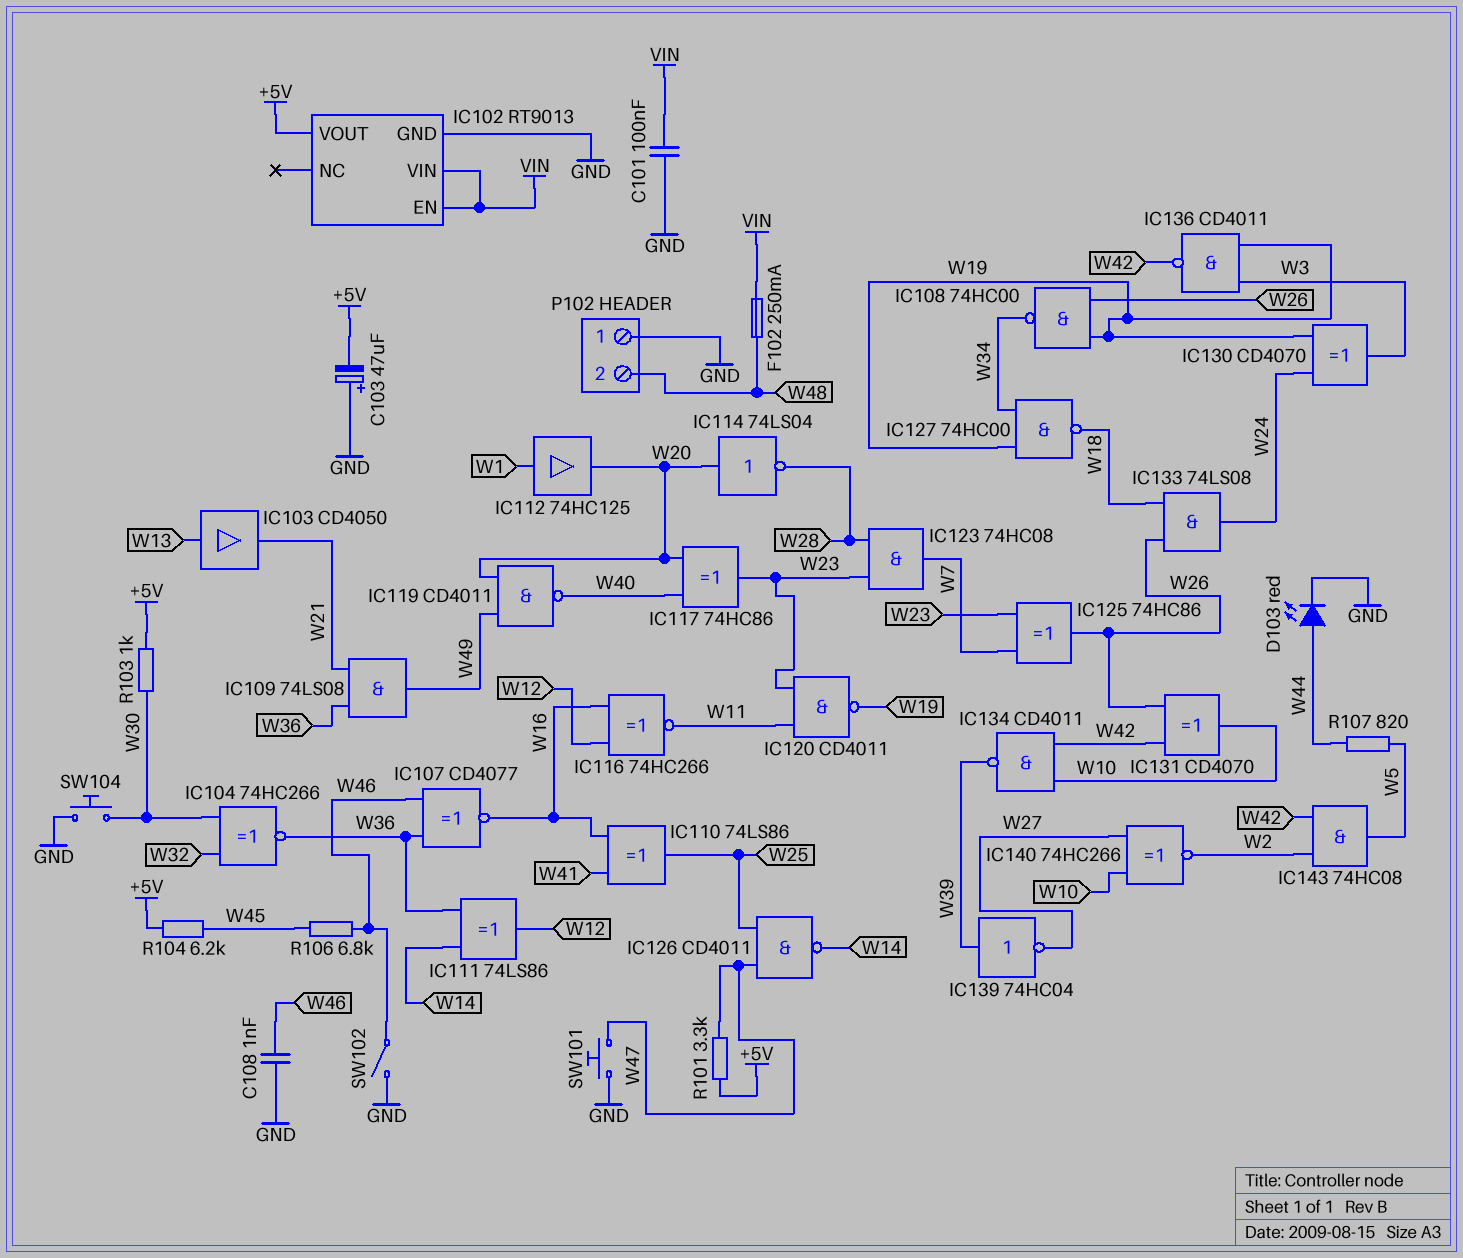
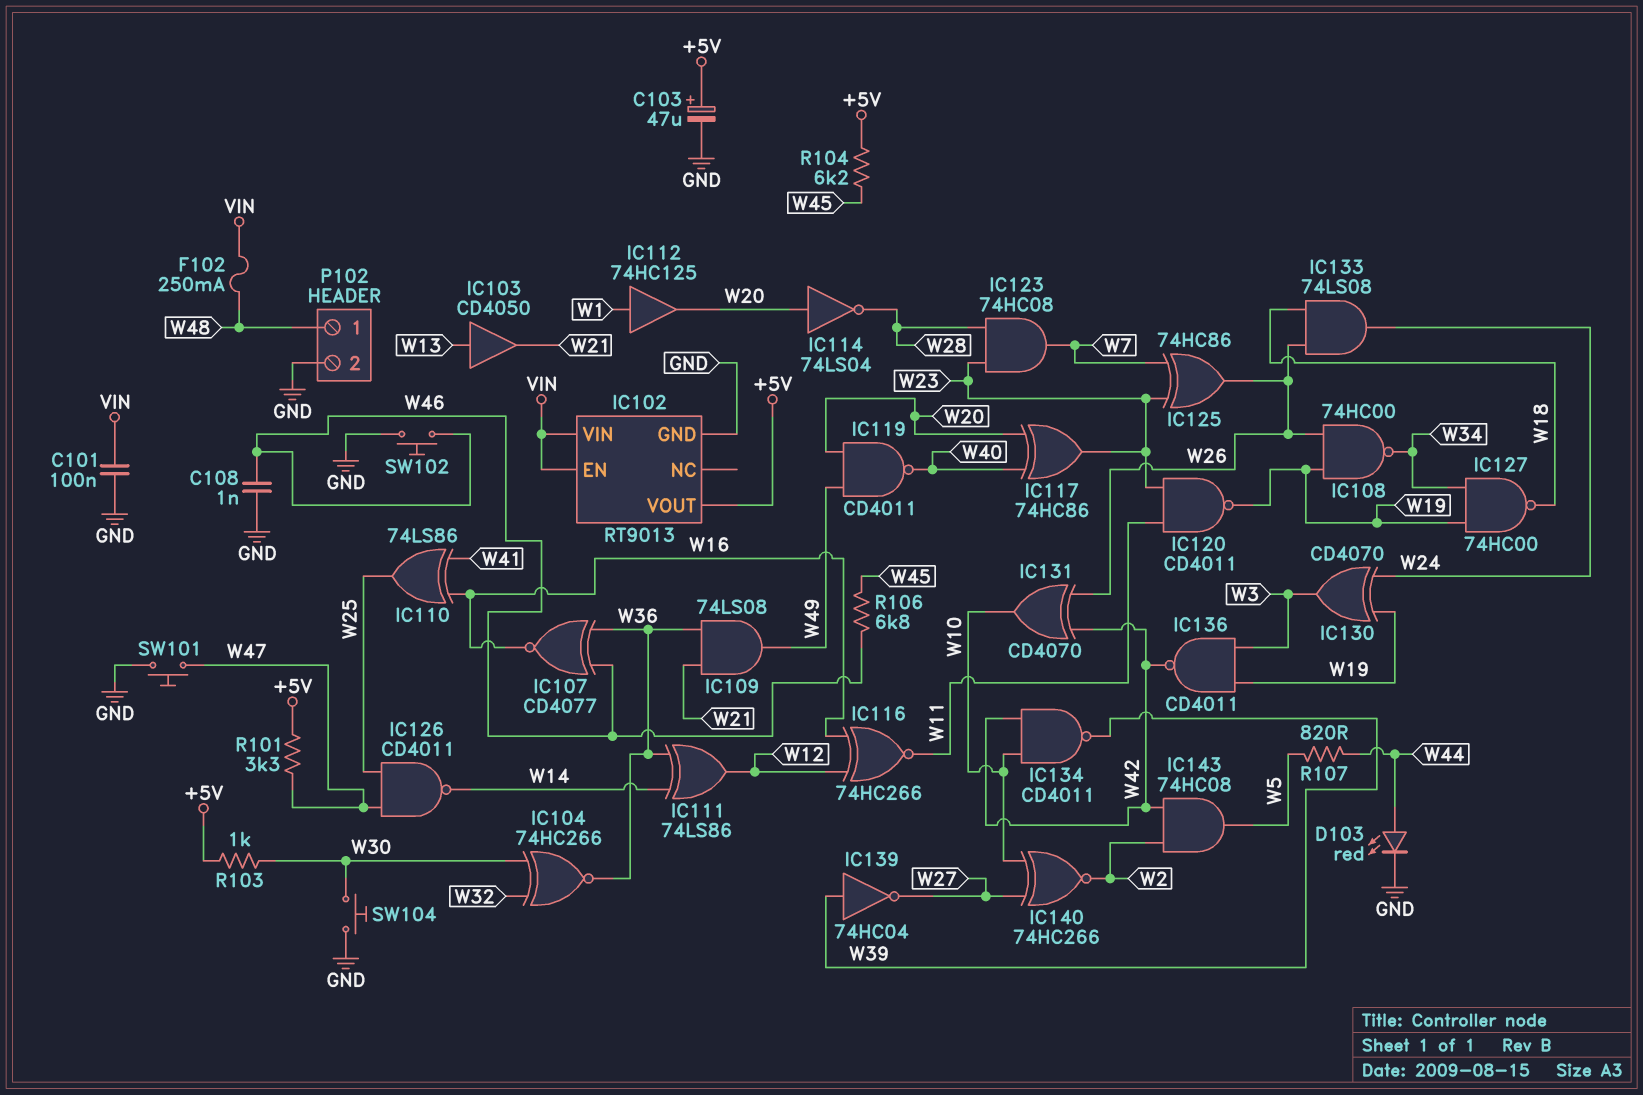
C103: 47uF (plus GND, minus +5V) -> 47uF (plus +5V, minus GND)
P102 pin 1: GND -> W48
P102 pin 2: W48 -> GND
SW102: switch (GND, W46) -> button (GND, W46)

